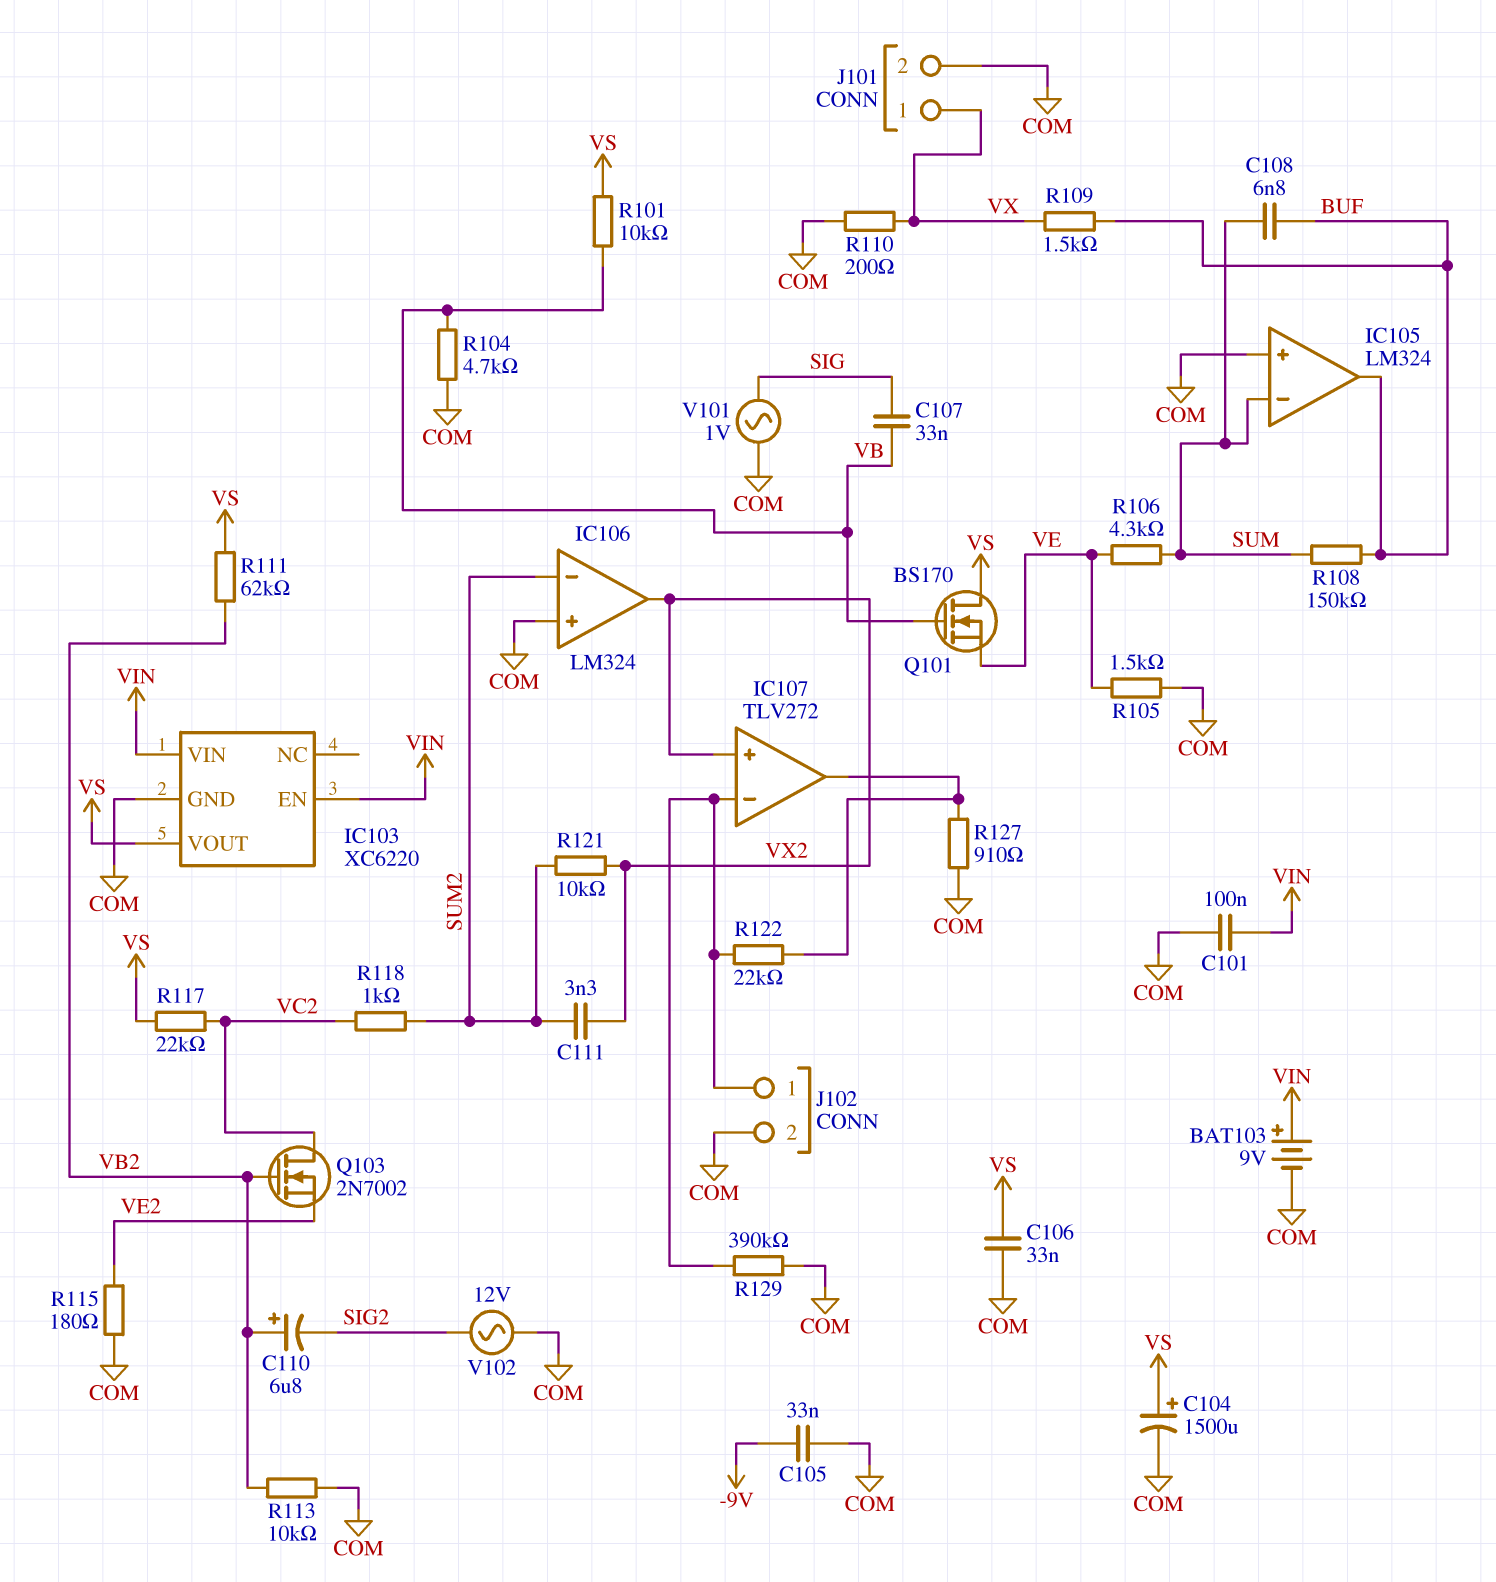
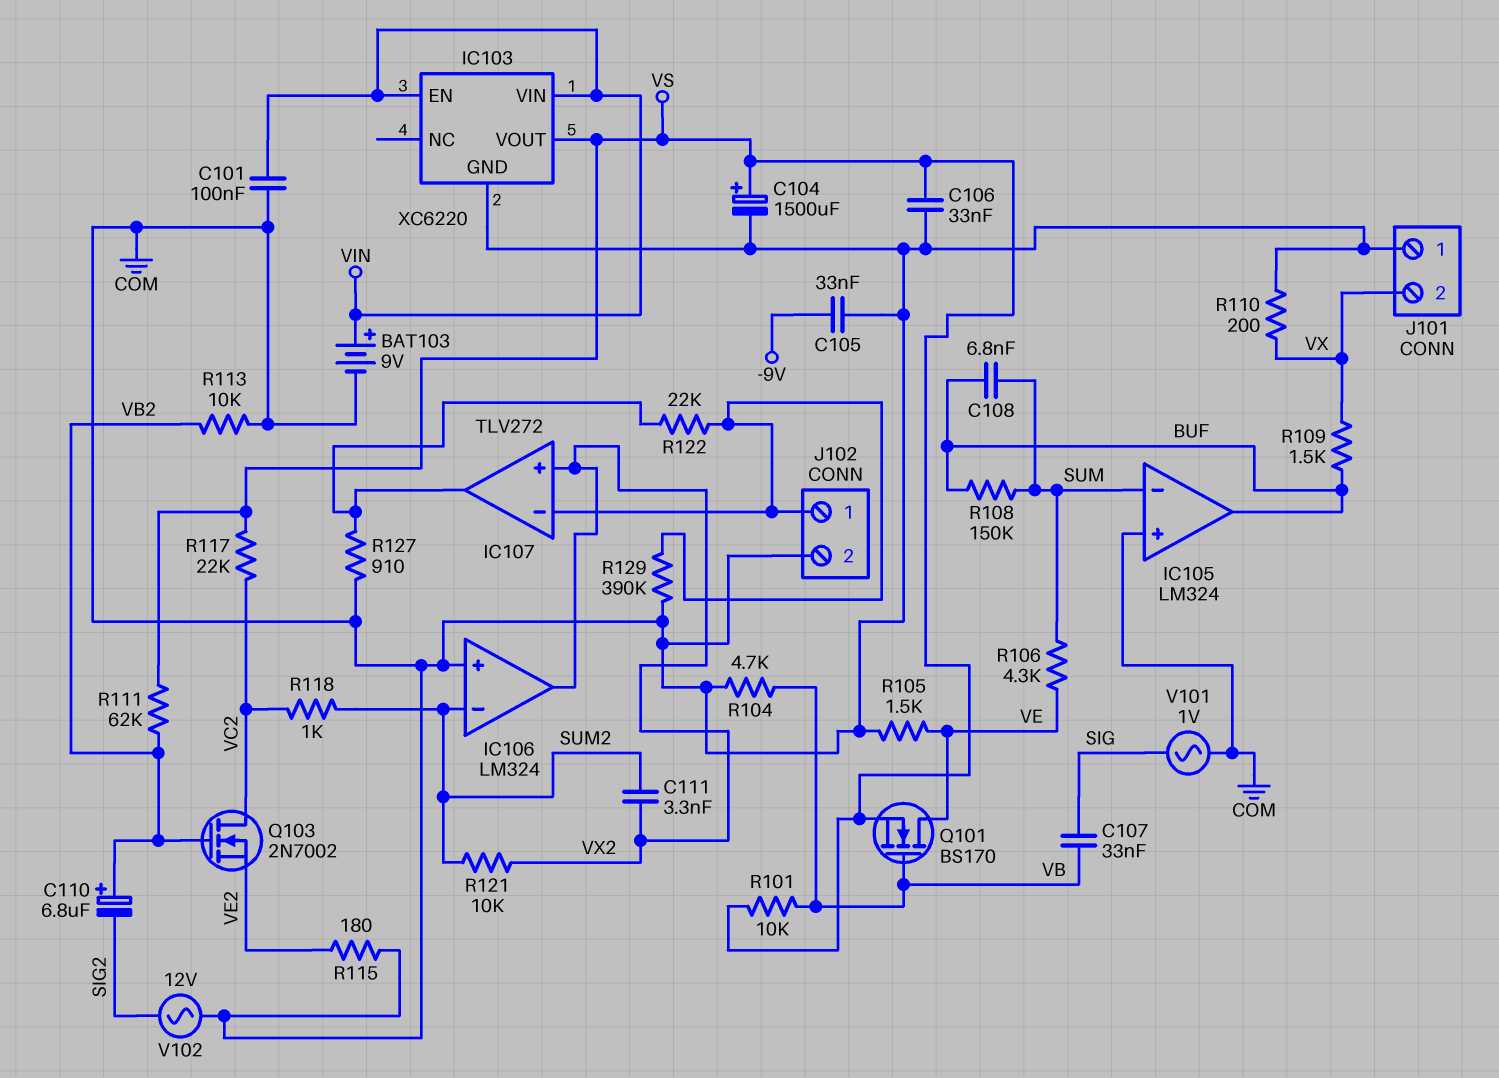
J101 pin 1: VX -> COM
J101 pin 2: COM -> VX
Q101: NMOS BS170 (G VB, D VS, S VE) -> NMOS BS170 (G VB, D VE, S VS)

